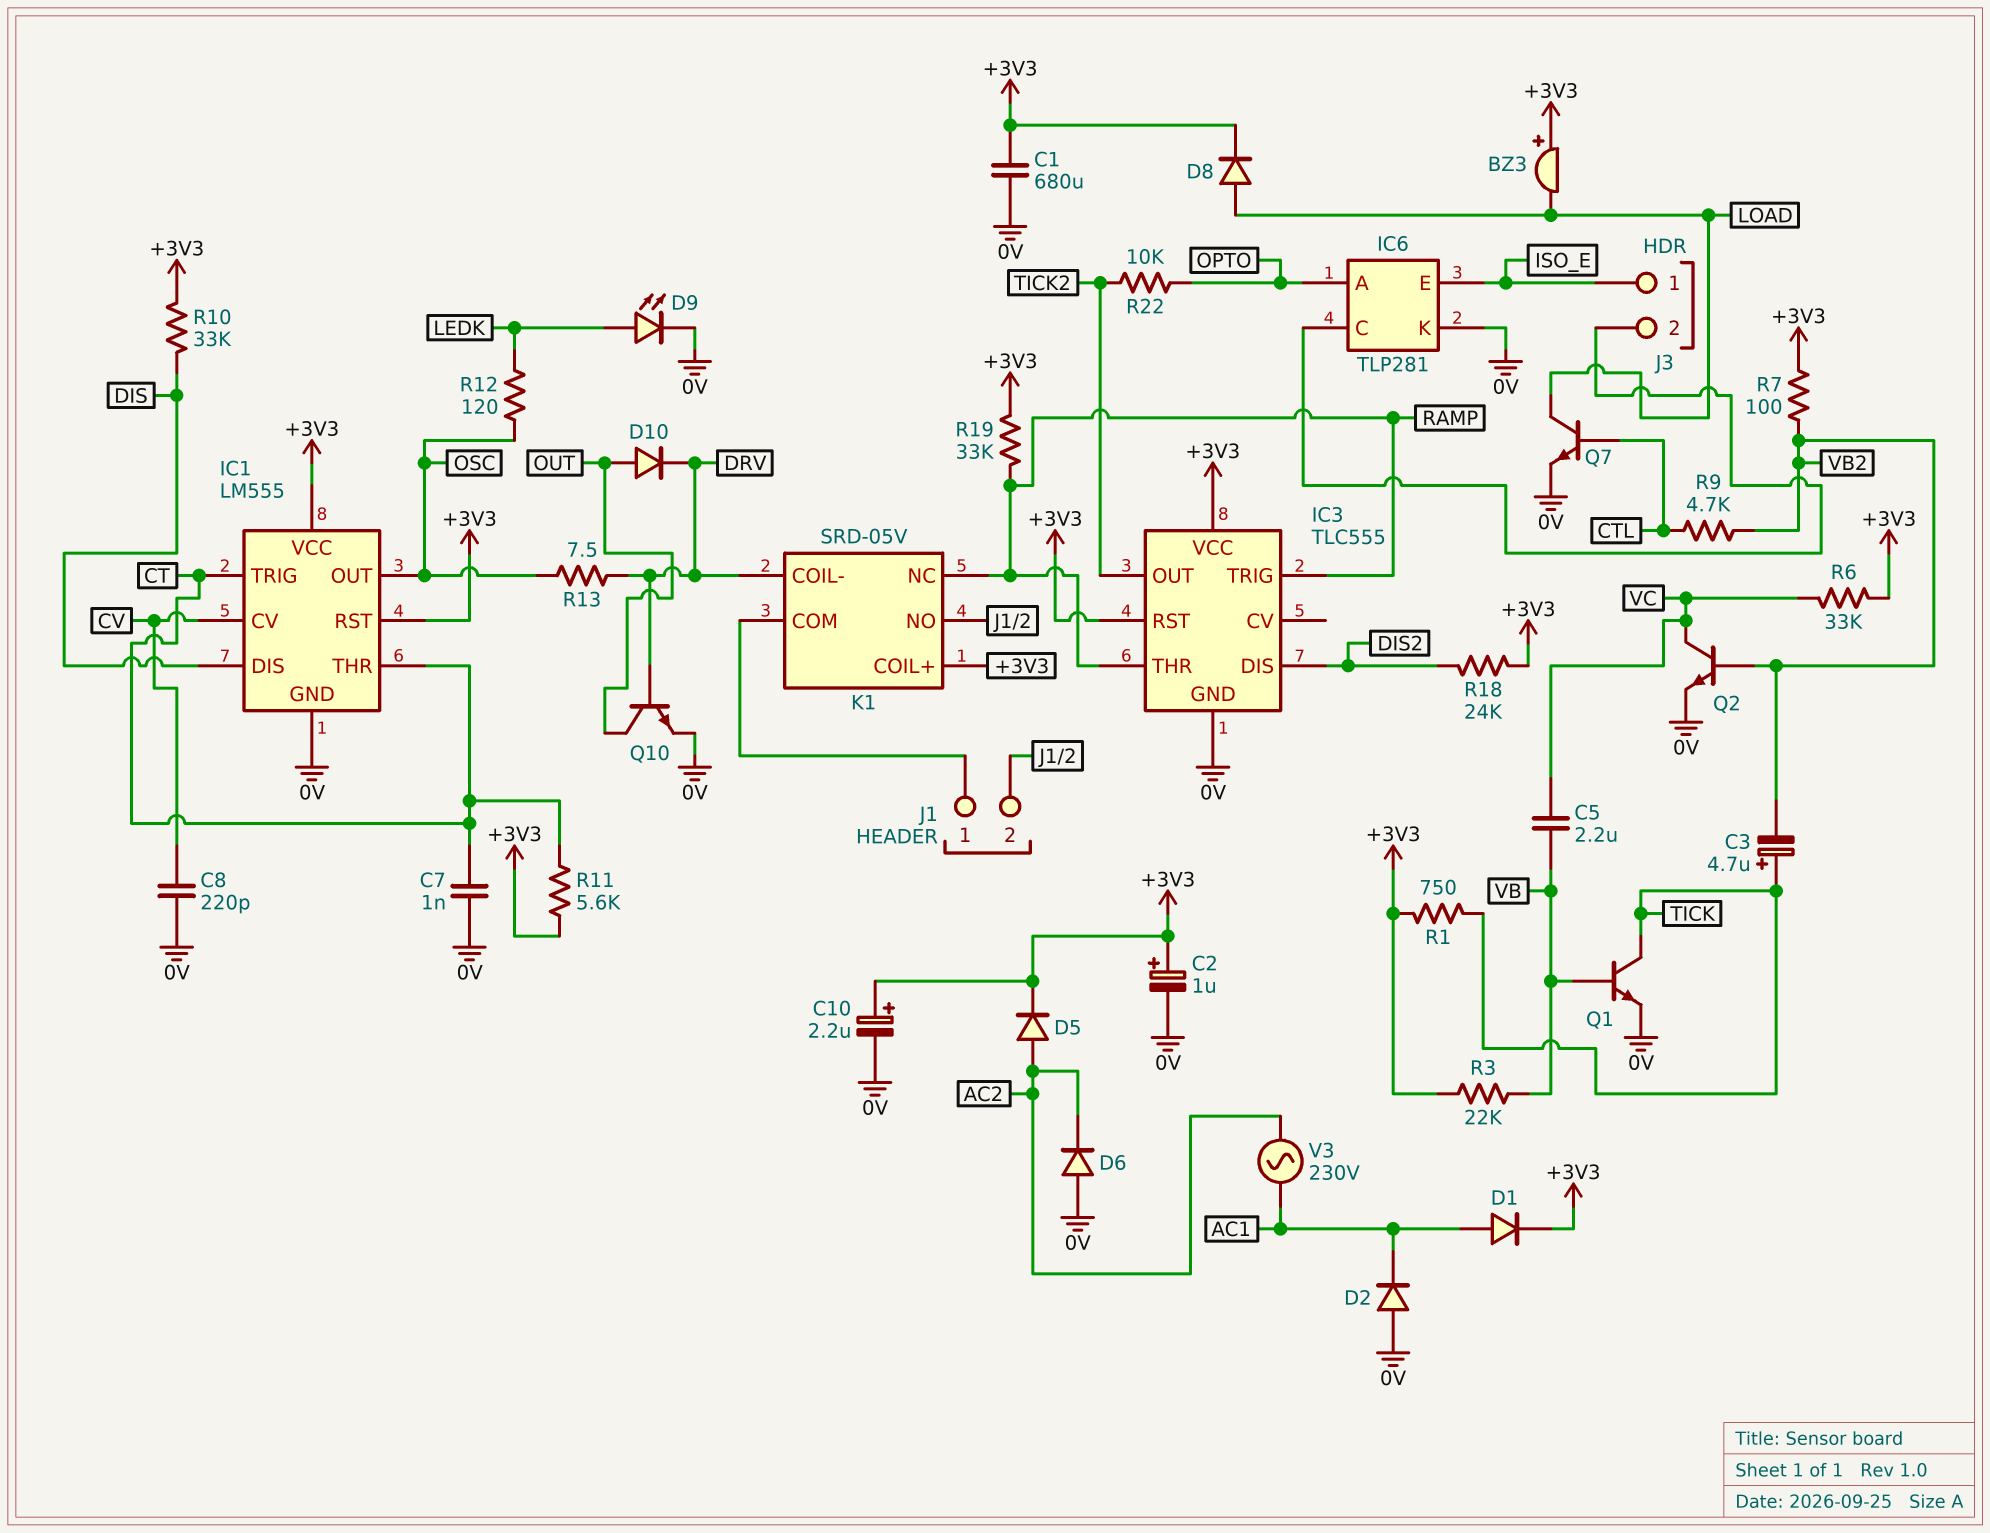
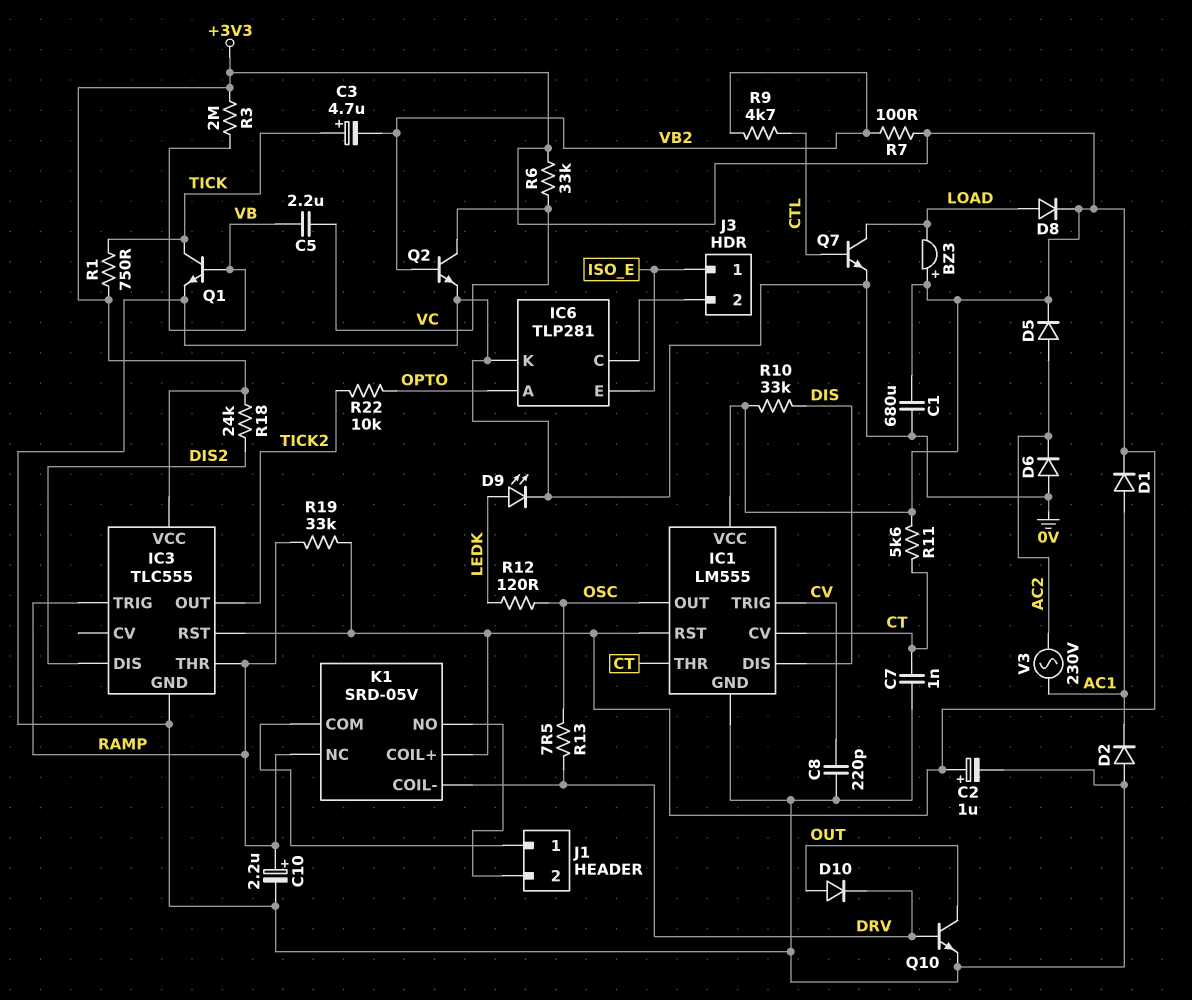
C10: 2.2uF (plus +3V3, minus 0V) -> 2.2uF (plus RAMP, minus 0V)
IC1 pin CV: CV -> CT
IC1 pin TRIG: CT -> CV
R3: 22k (+3V3, VB) -> 2M (+3V3, VB)

